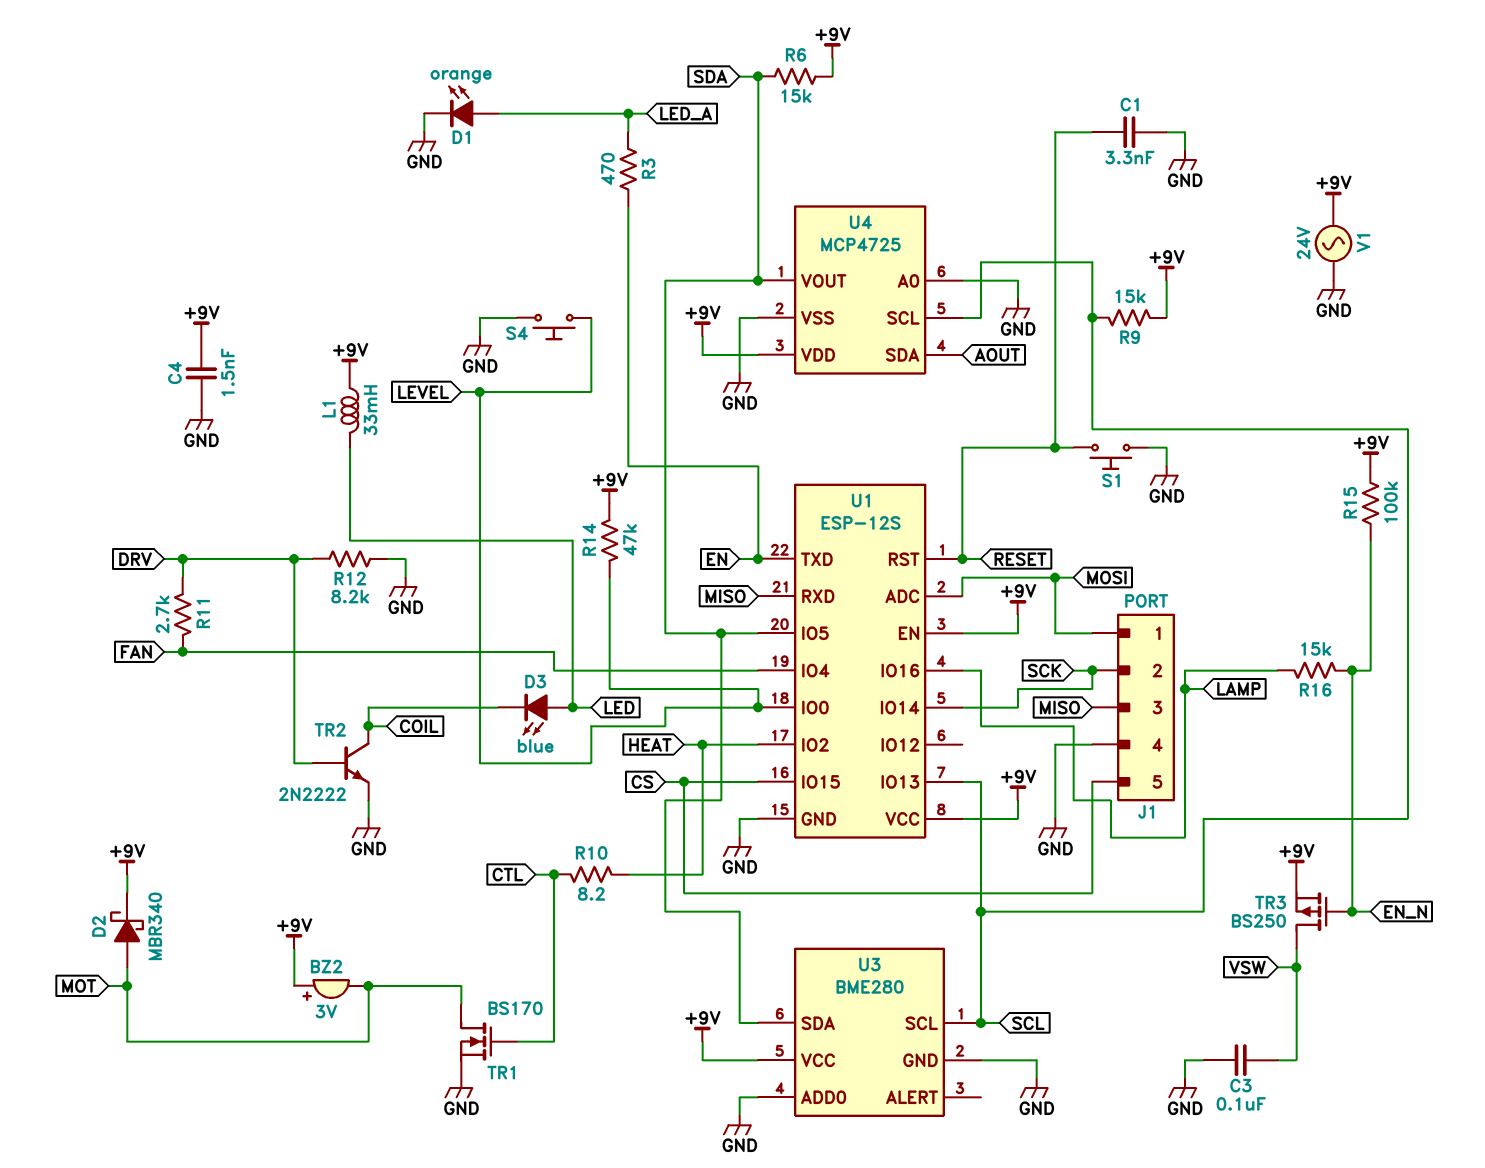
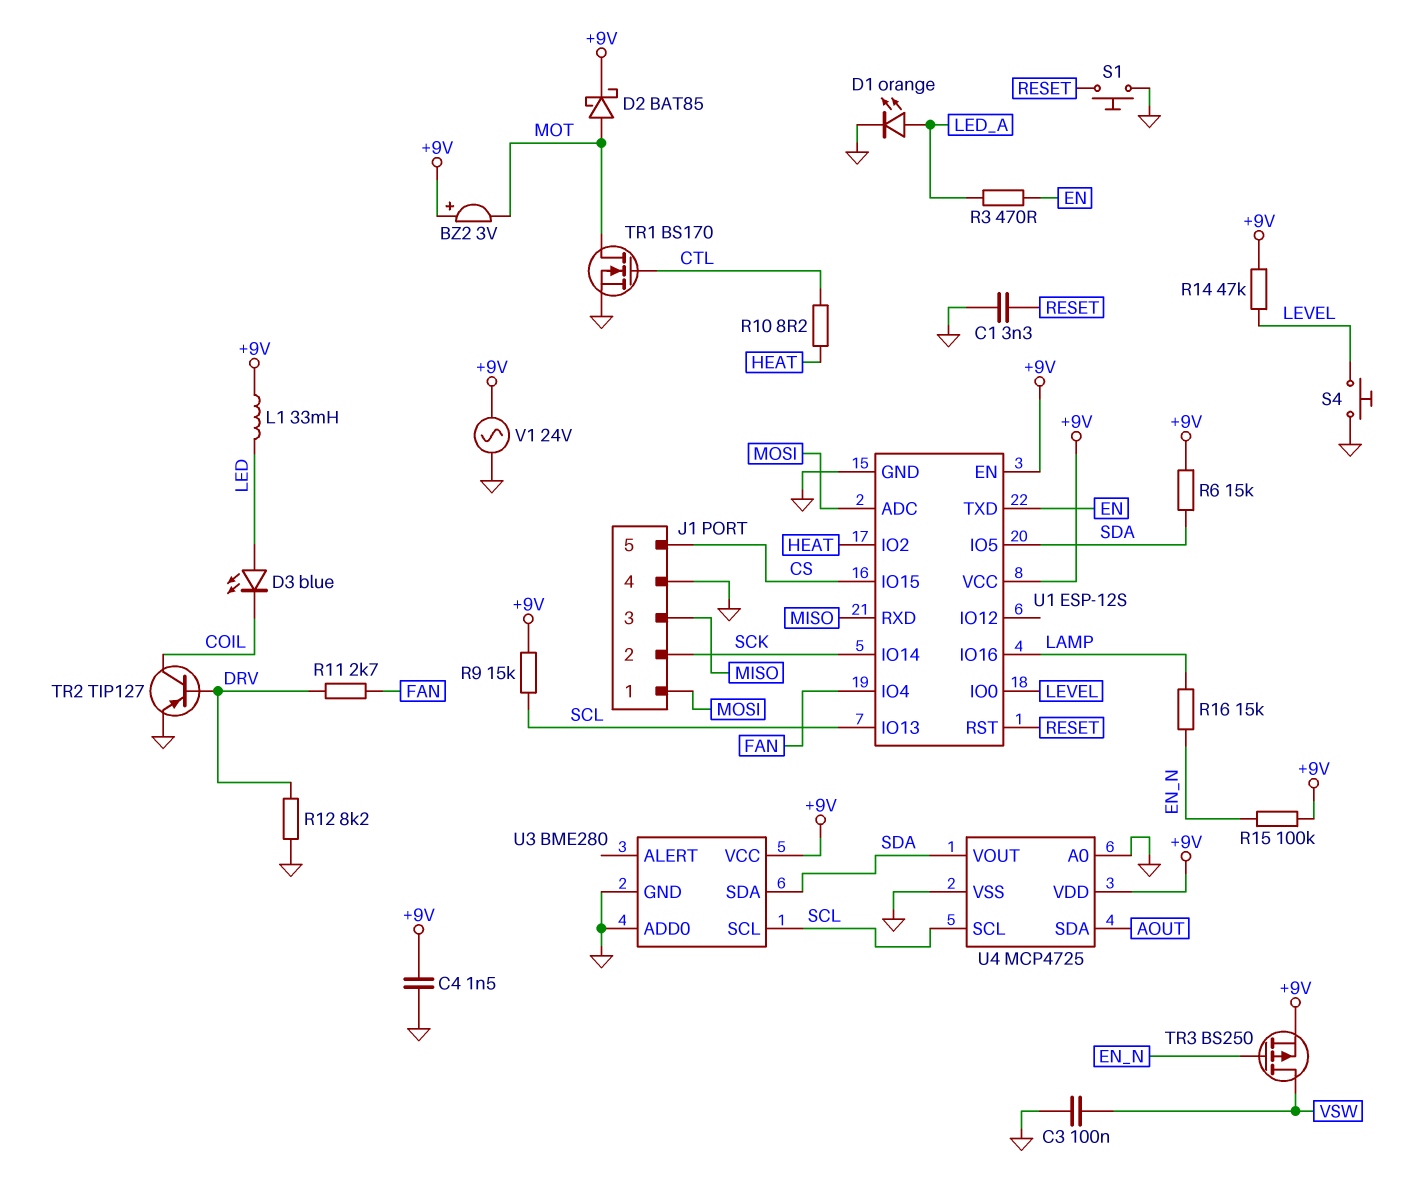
D2: schottky MBR340 (A MOT, K +9V) -> schottky BAT85 (A MOT, K +9V)
TR2: NPN 2N2222 (B DRV, C COIL, E GND) -> PNP TIP127 (B DRV, C COIL, E GND)

